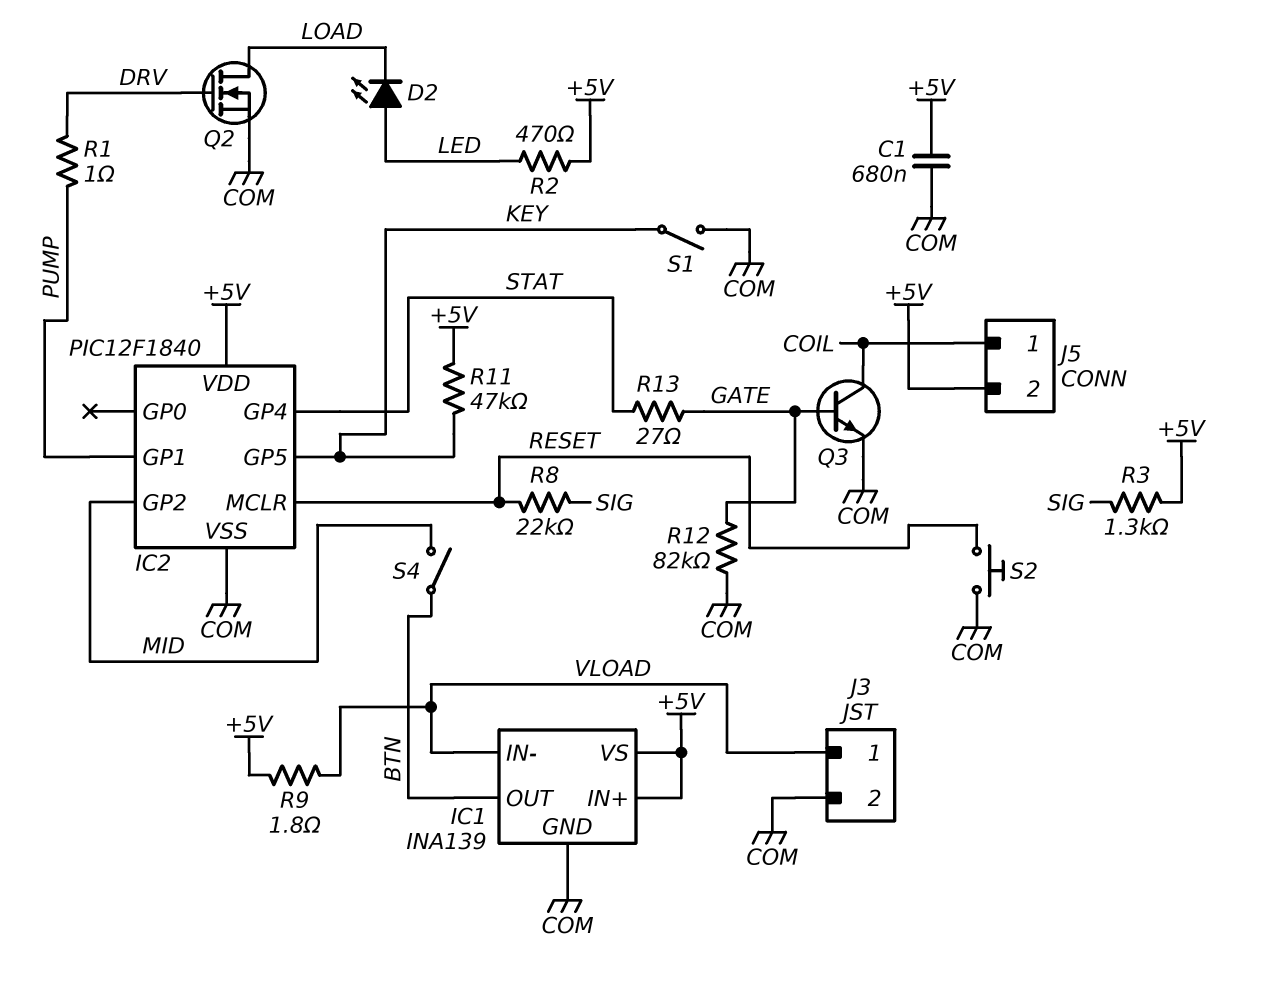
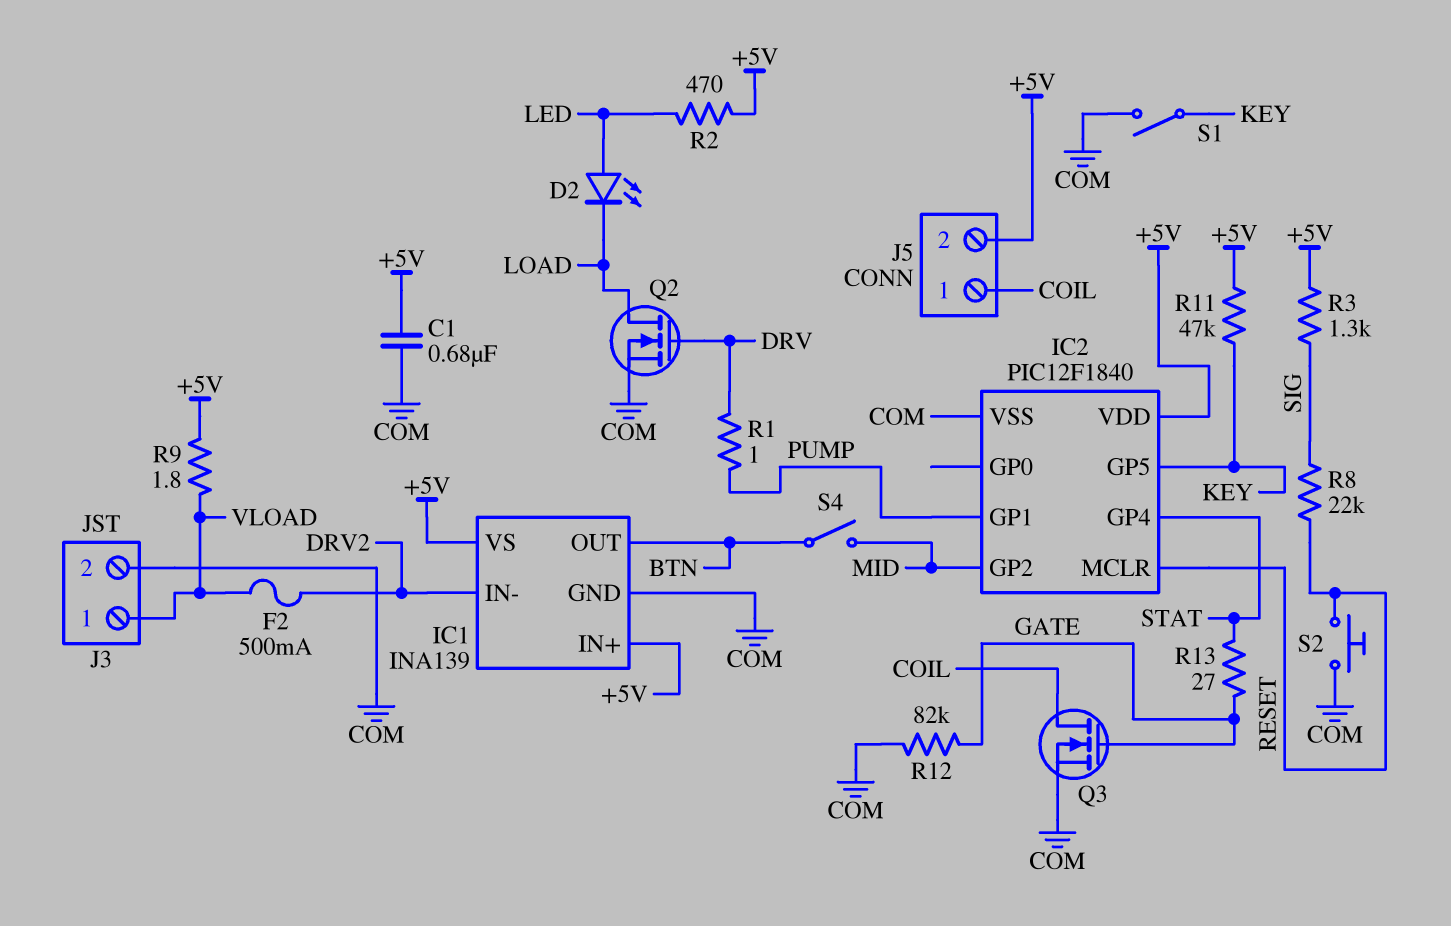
F2: none -> 500mA (DRV2, VLOAD)
IC1 pin IN-: VLOAD -> DRV2
Q3: NPN (B GATE, C COIL, E COM) -> NMOS (G GATE, D COIL, S COM)

